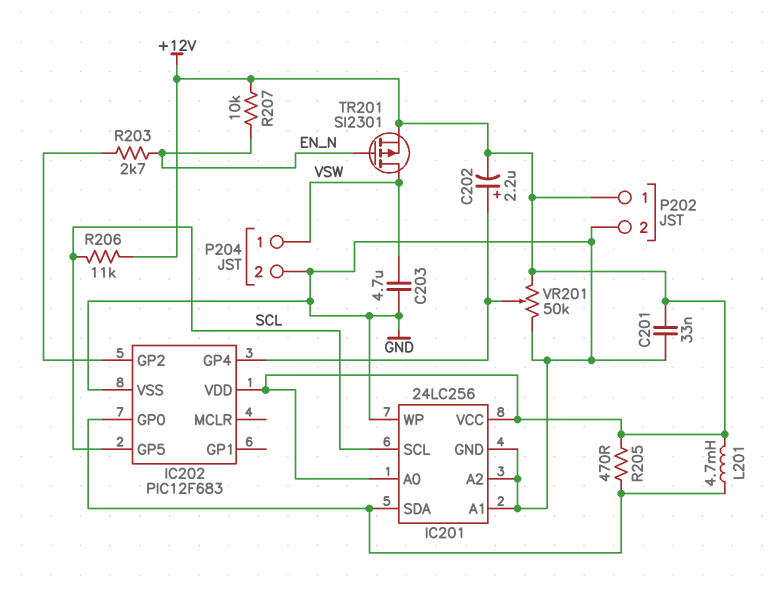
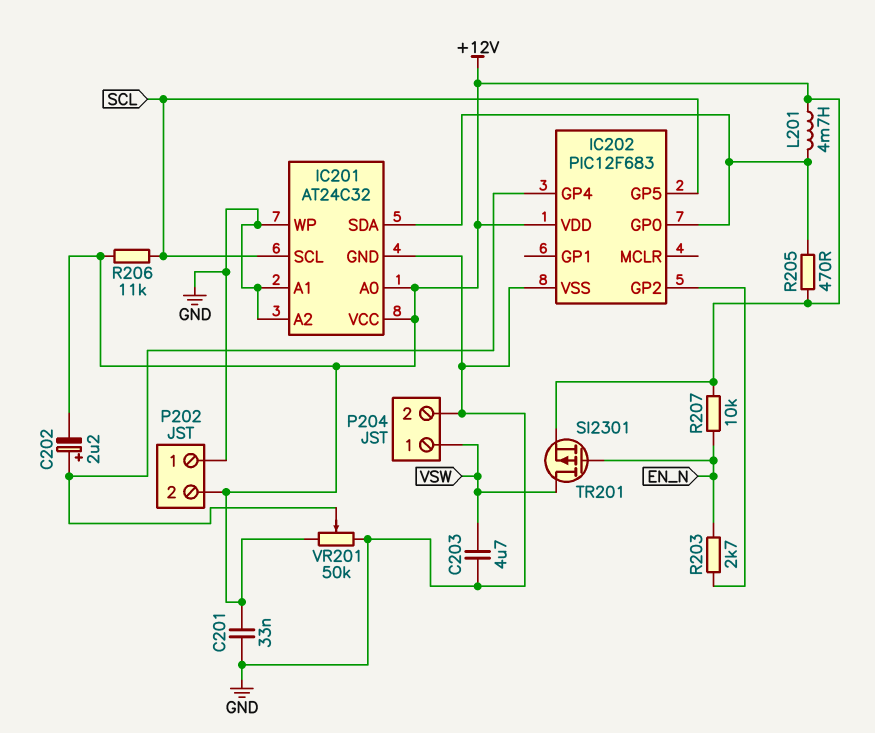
IC201: 24LC256 -> AT24C32
P202 pin 1: +12V -> GND
P202 pin 2: GND -> +12V

